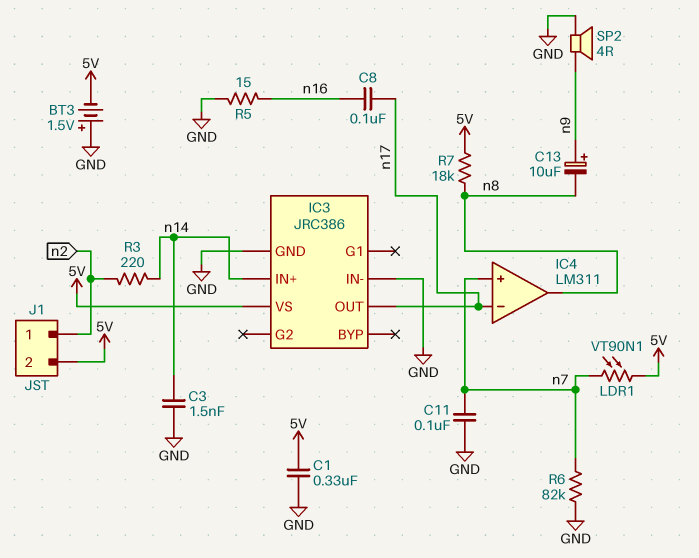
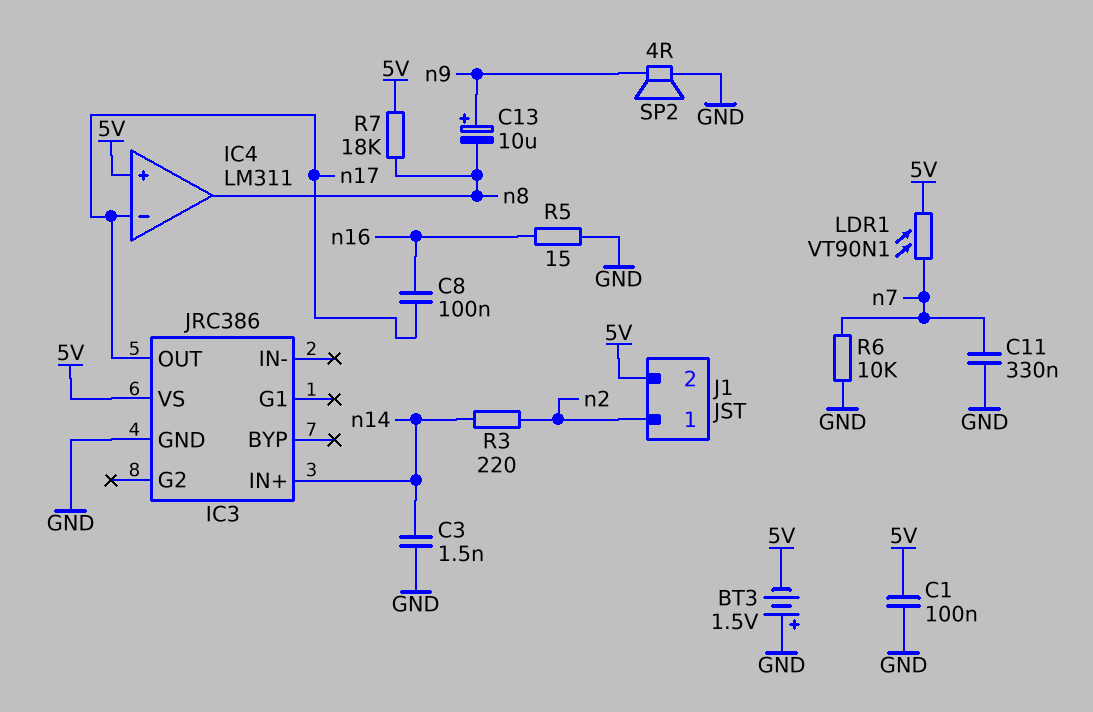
C1: 330nF (5V, GND) -> 100nF (5V, GND)
C11: 100nF (GND, n7) -> 330nF (GND, n7)
IC3 pin IN-: GND -> none
IC4 pin in+: n7 -> 5V
R6: 82k (GND, n7) -> 10k (GND, n7)

